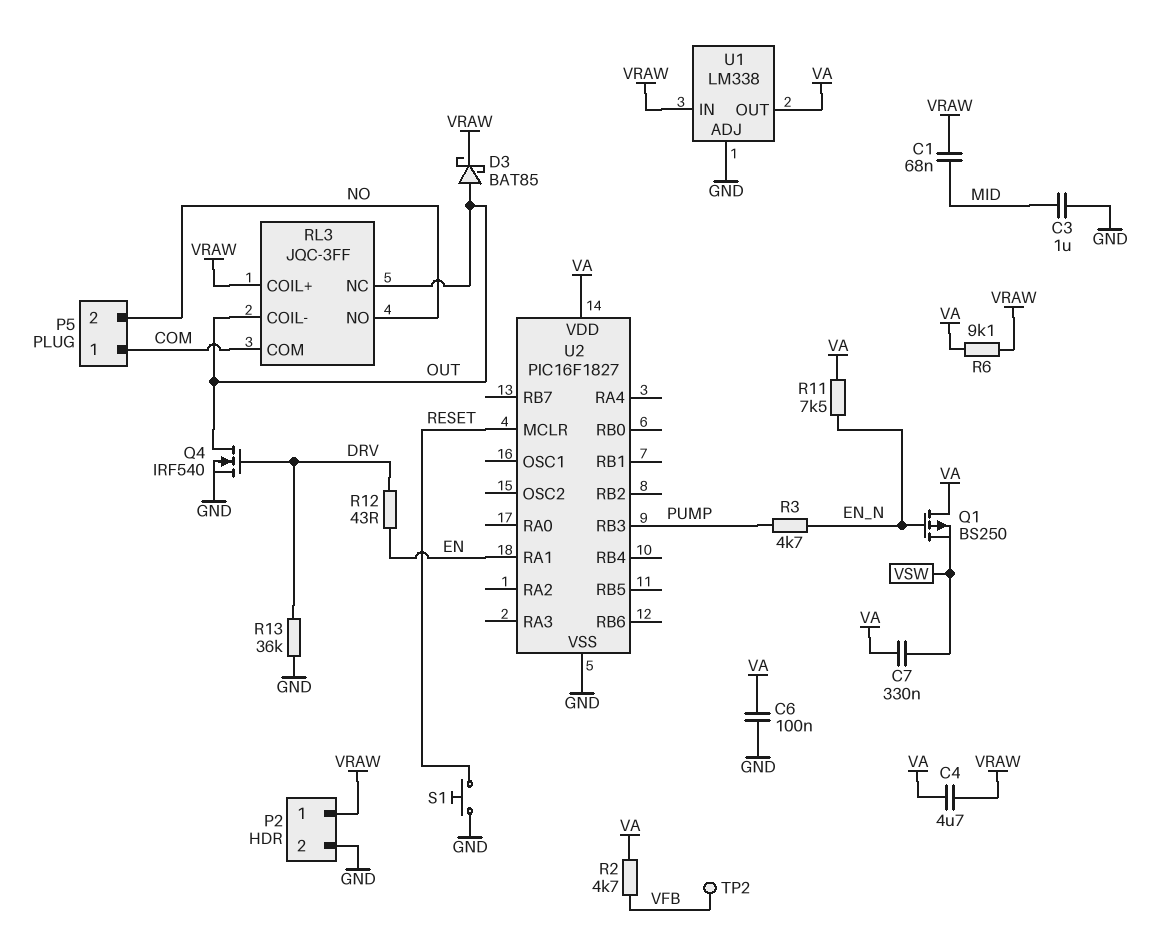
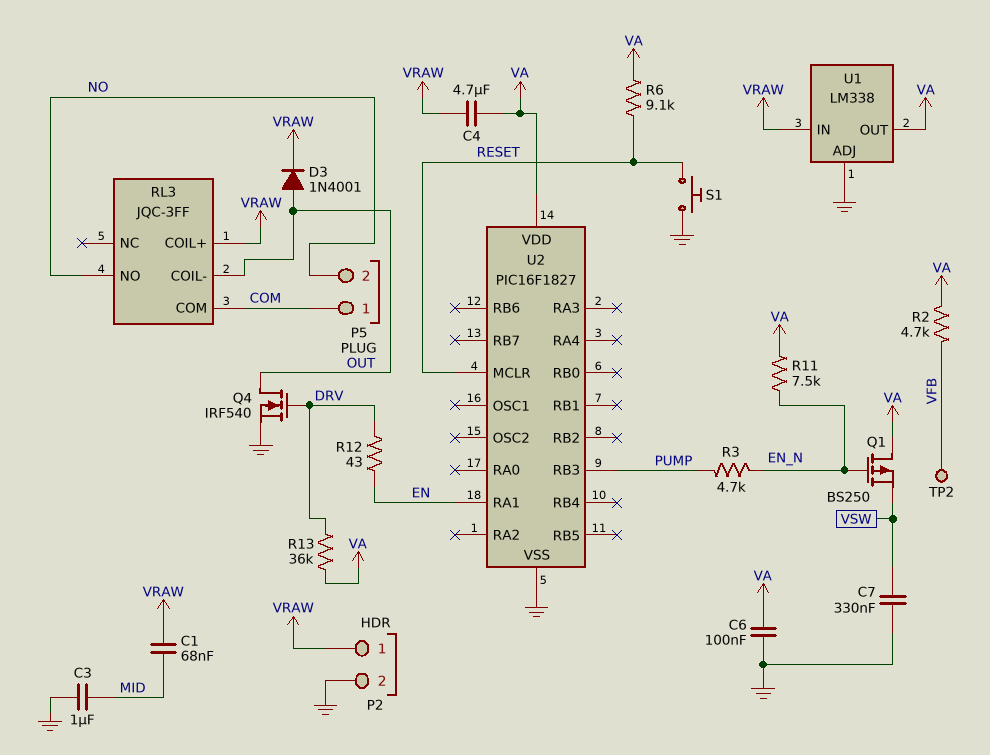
C7: 330nF (VA, VSW) -> 330nF (GND, VSW)
D3: schottky BAT85 (A OUT, K VRAW) -> diode 1N4001 (A OUT, K VRAW)
R6: 9.1k (VA, VRAW) -> 9.1k (RESET, VA)
R13: 36k (DRV, GND) -> 36k (DRV, VA)
RL3 pin NC: OUT -> none

